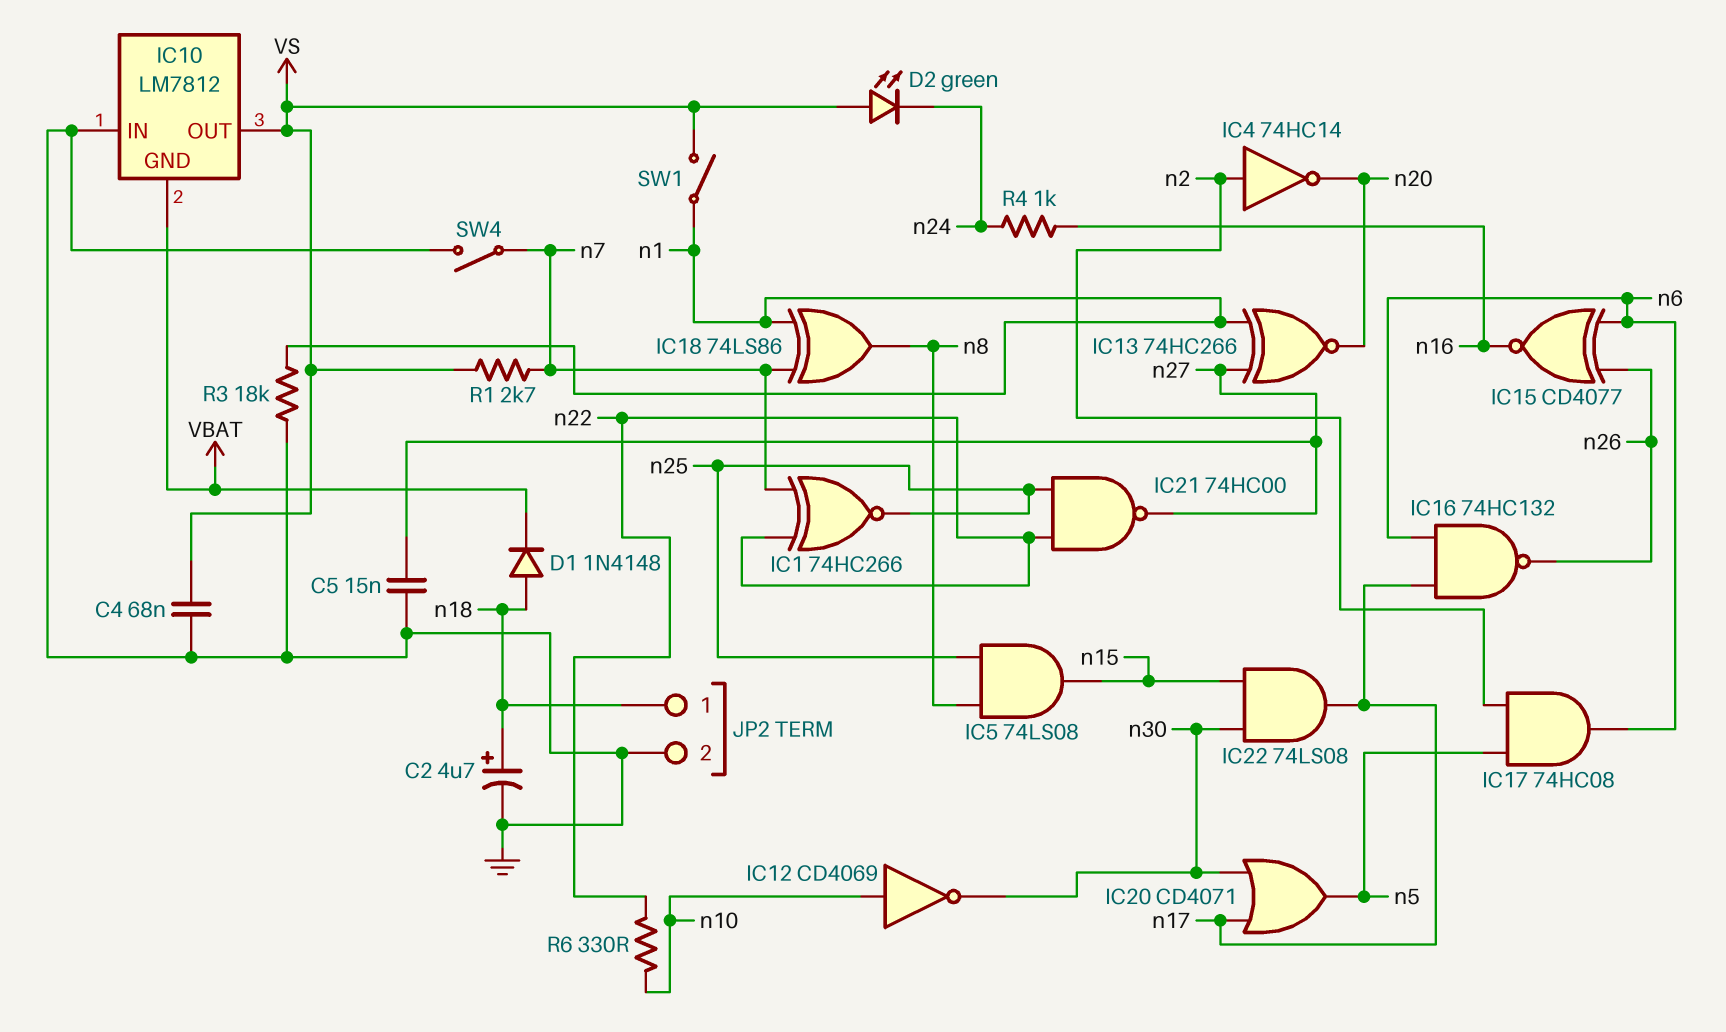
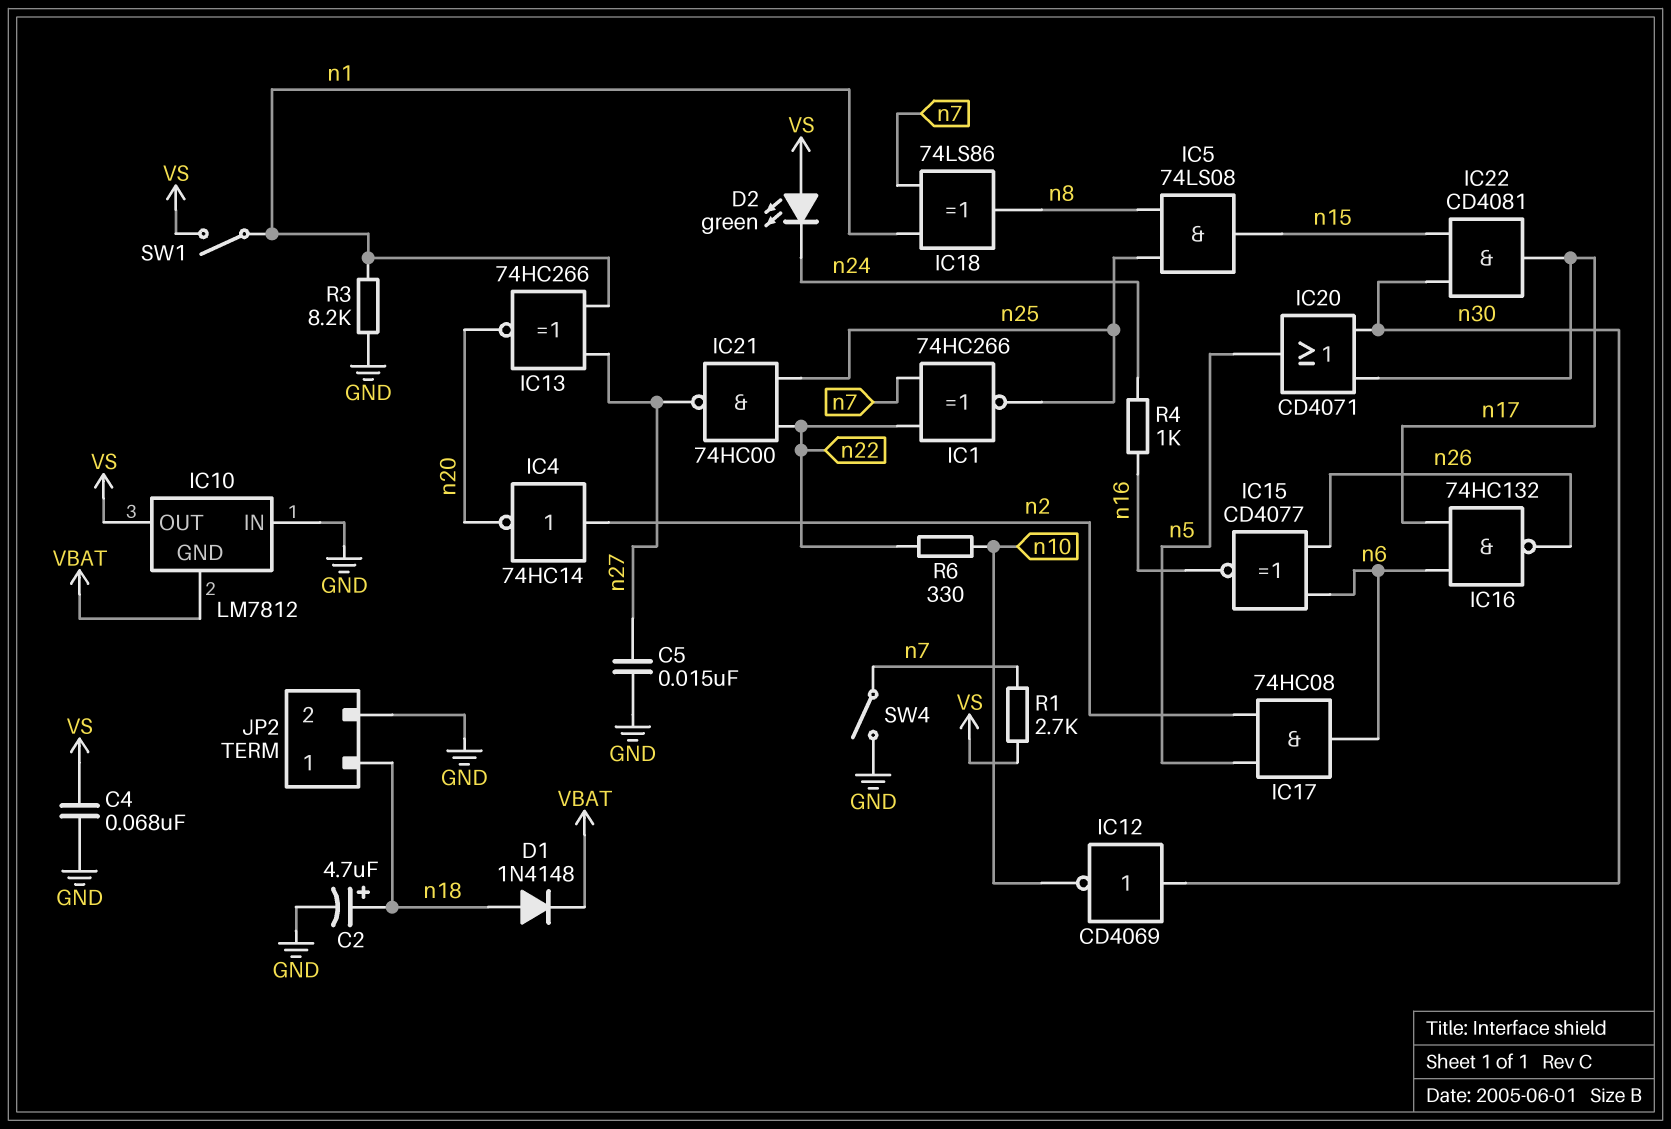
IC12: NOT CD4069 (in n10, out n30) -> NOT CD4069 (in n30, out n10)
IC22: AND 74LS08 (in n15, in n30, out n17) -> AND CD4081 (in n15, in n30, out n17)
R3: 18k (GND, n1) -> 8.2k (GND, n1)

